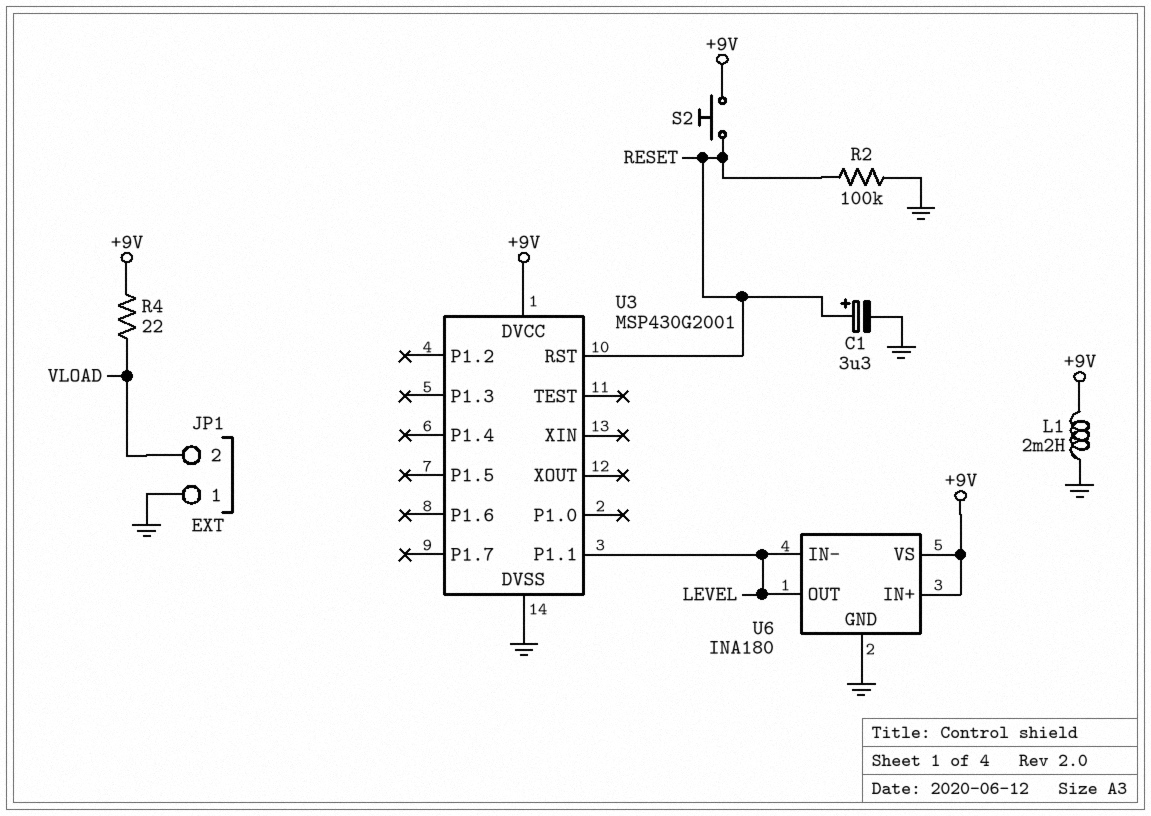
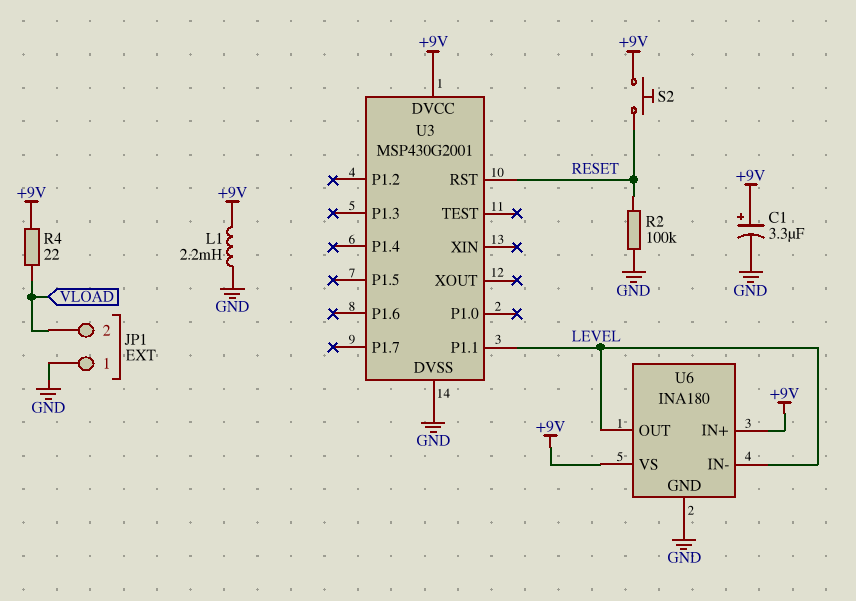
C1: 3.3uF (plus RESET, minus GND) -> 3.3uF (plus +9V, minus GND)

